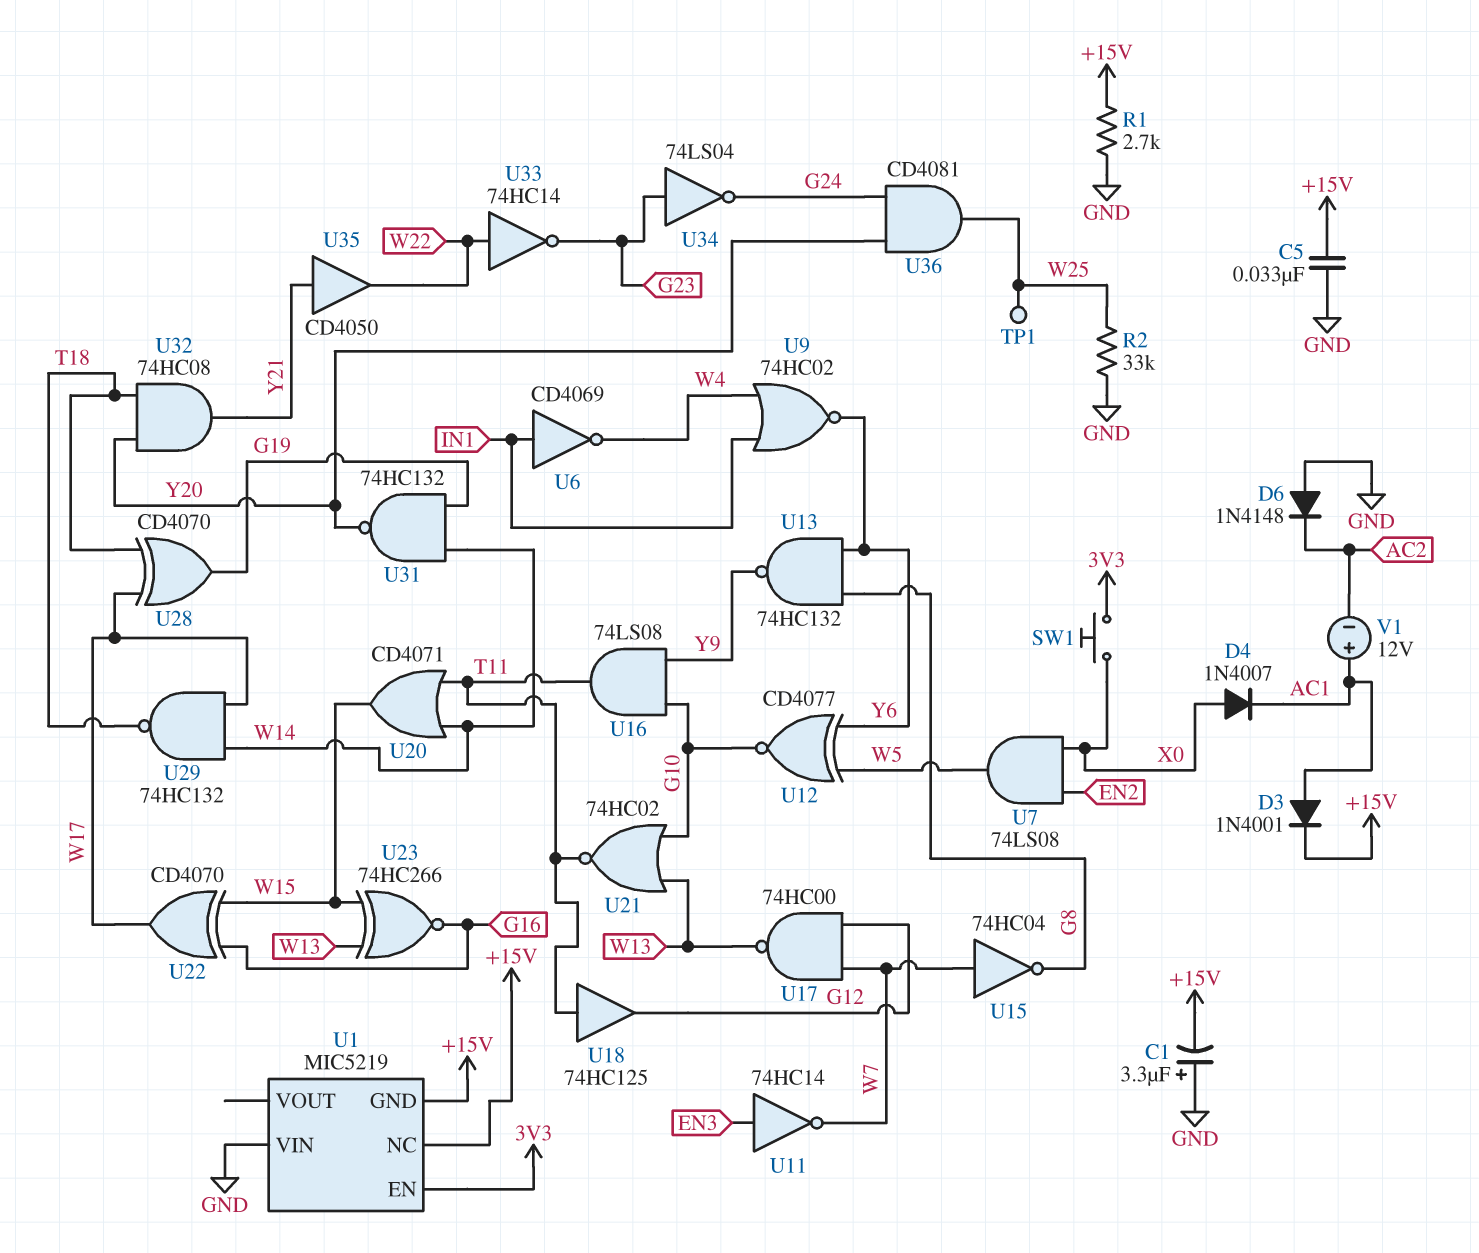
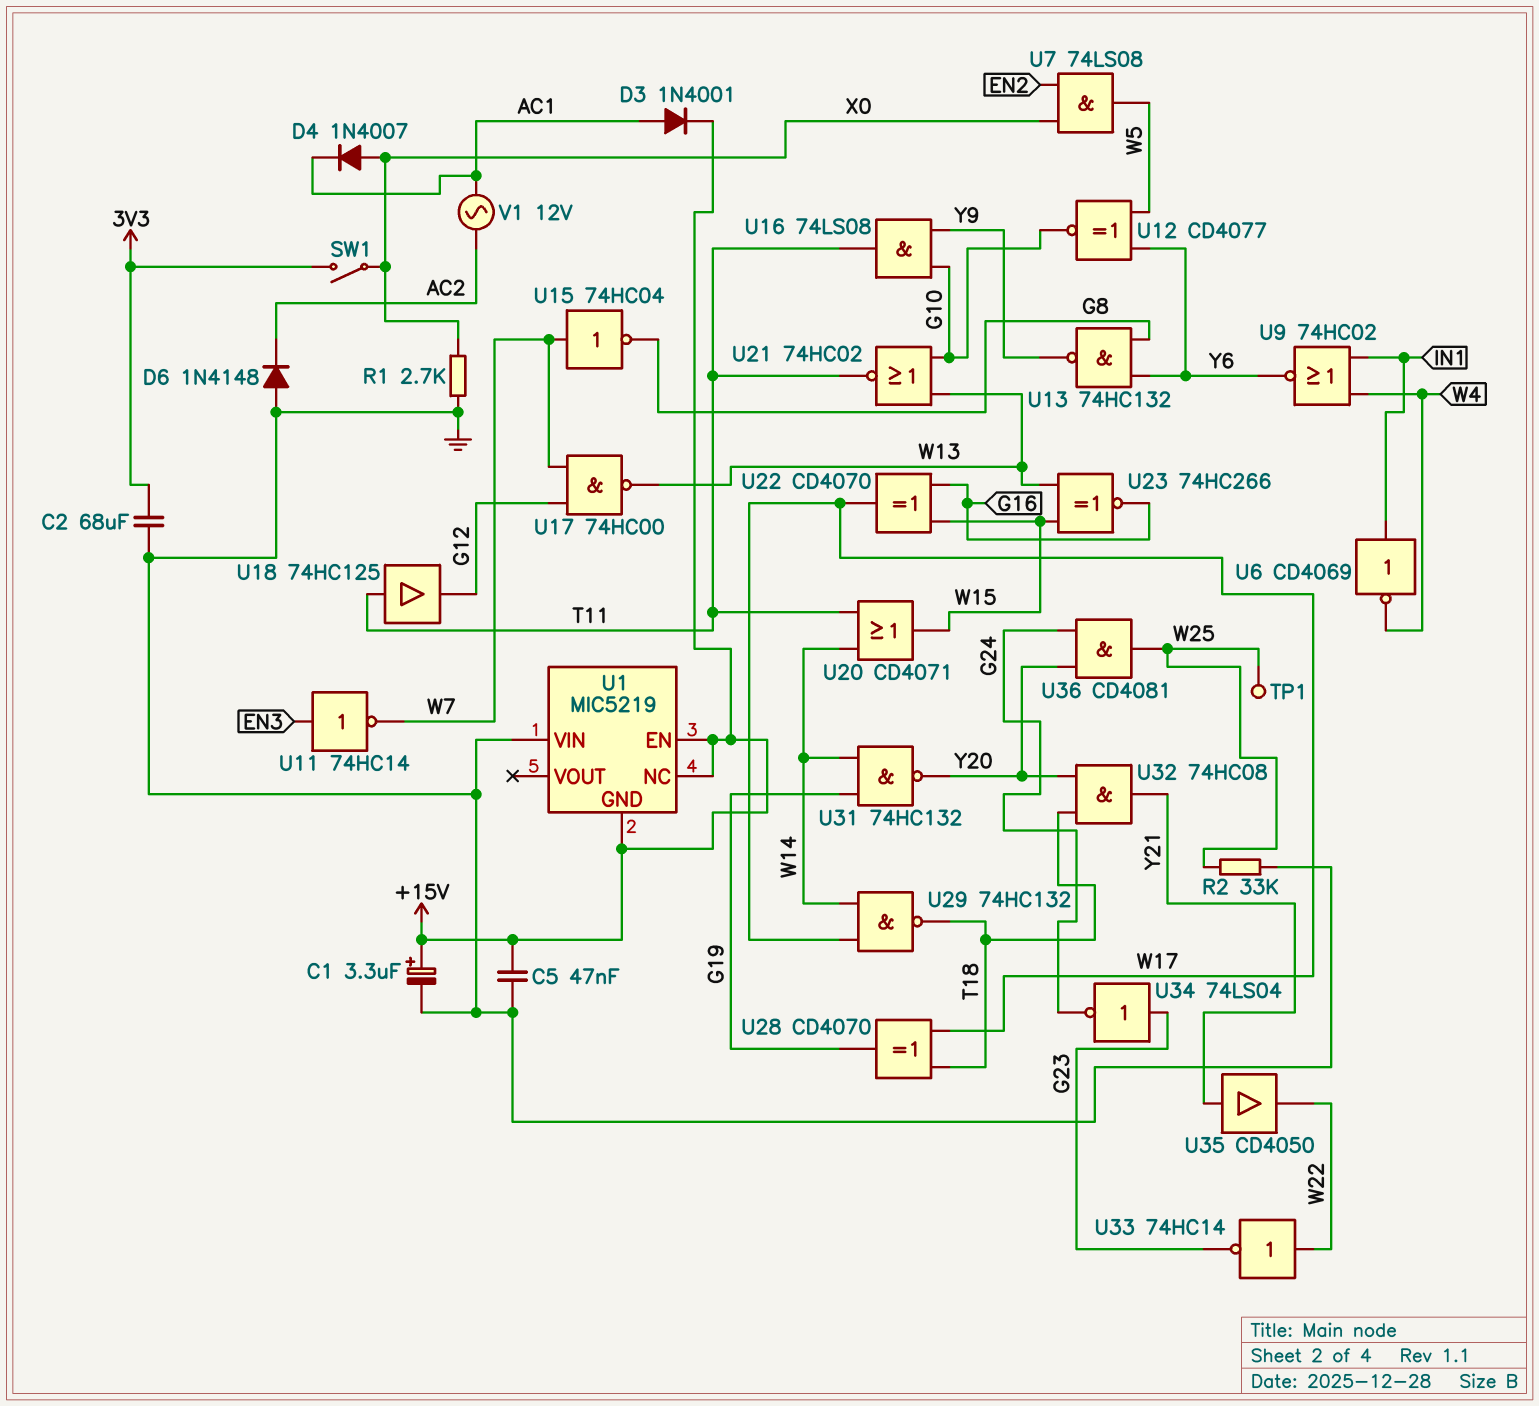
C1: 3.3uF (plus GND, minus +15V) -> 3.3uF (plus +15V, minus GND)
C2: none -> 68uF (3V3, GND)
C5: 33nF (+15V, GND) -> 47nF (+15V, GND)
R1: 2.7k (+15V, GND) -> 2.7k (GND, X0)
SW1: button (3V3, X0) -> switch (3V3, X0)
U1 pin EN: 3V3 -> +15V
V1: 12V (plus AC1, minus AC2) -> AC 12V (AC1, AC2)

